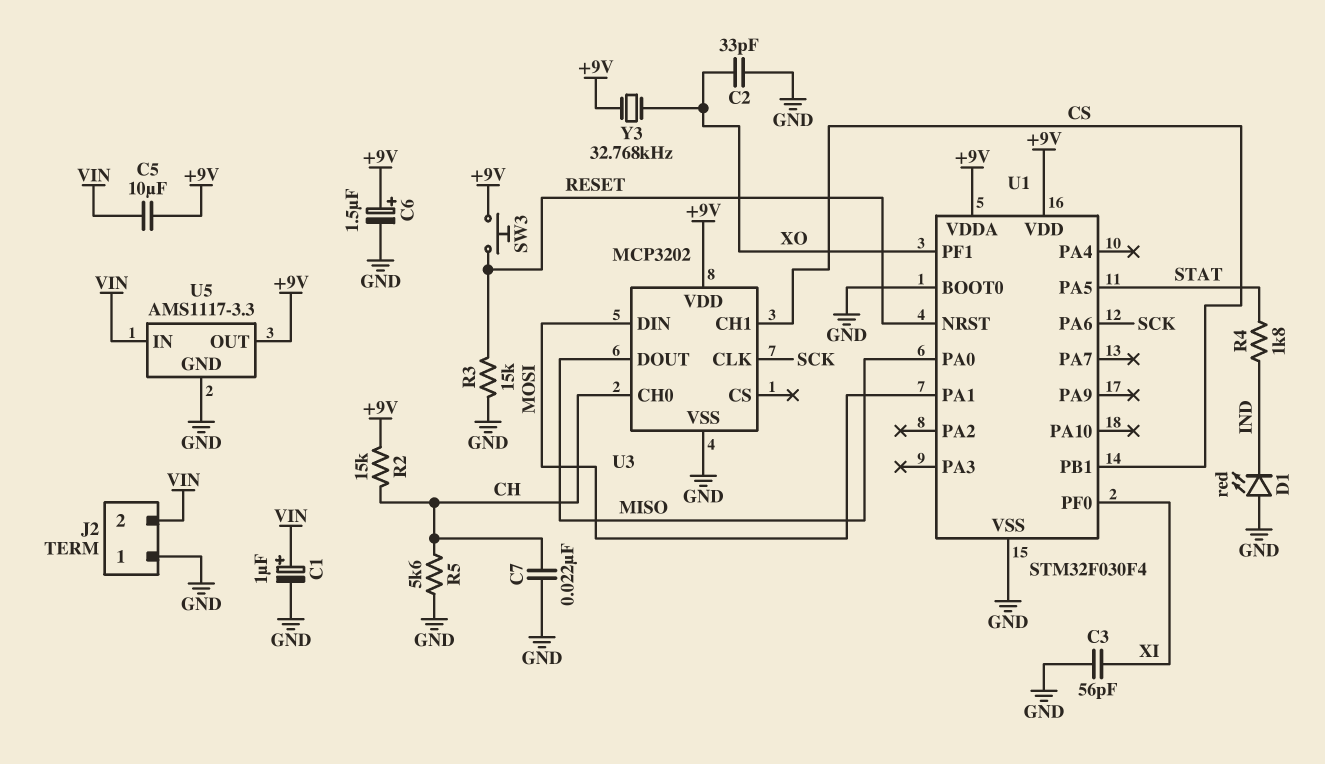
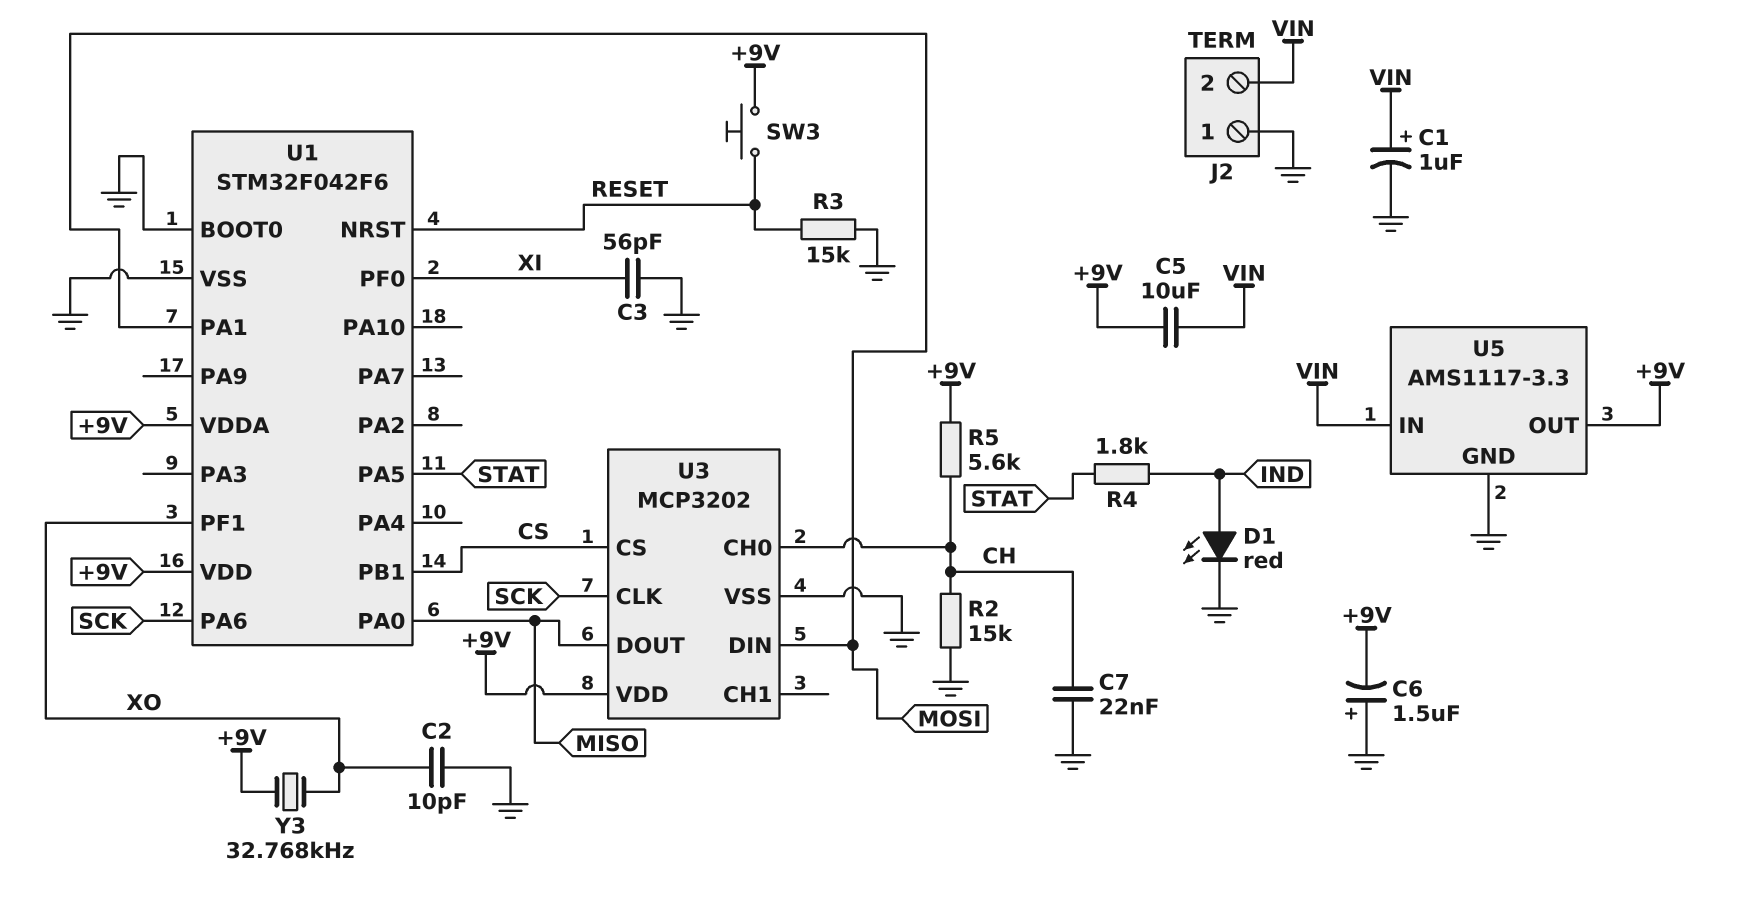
C2: 33pF (GND, XO) -> 10pF (GND, XO)
C6: 1.5uF (plus +9V, minus GND) -> 1.5uF (plus GND, minus +9V)
D1: LED red (A GND, K IND) -> LED red (A IND, K GND)
R2: 15k (+9V, CH) -> 15k (CH, GND)
R5: 5.6k (CH, GND) -> 5.6k (+9V, CH)
U1: STM32F030F4 -> STM32F042F6
U3 pin CH1: CS -> none
U3 pin CS: none -> CS

